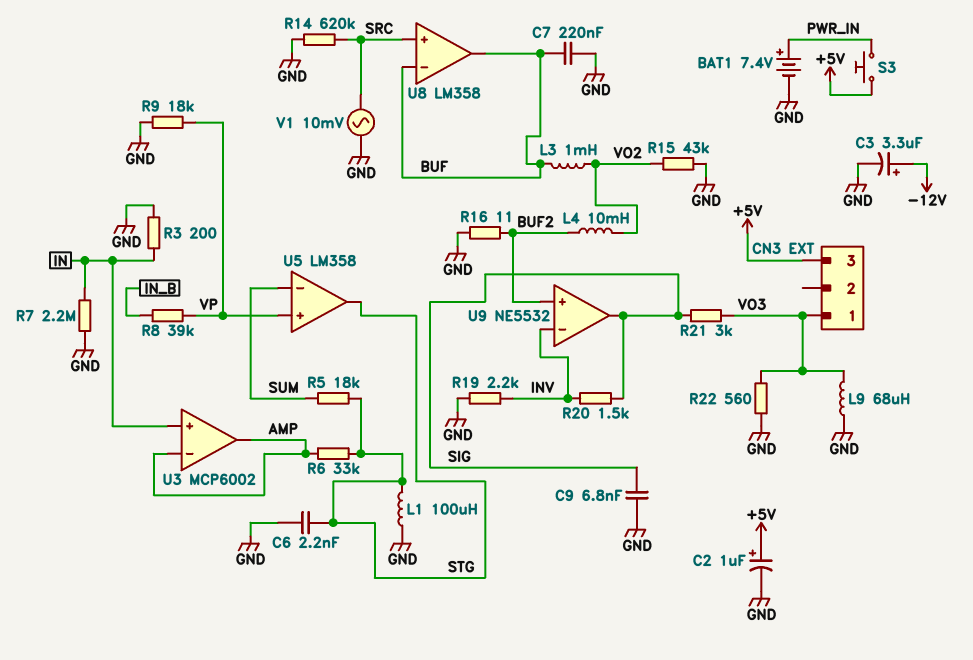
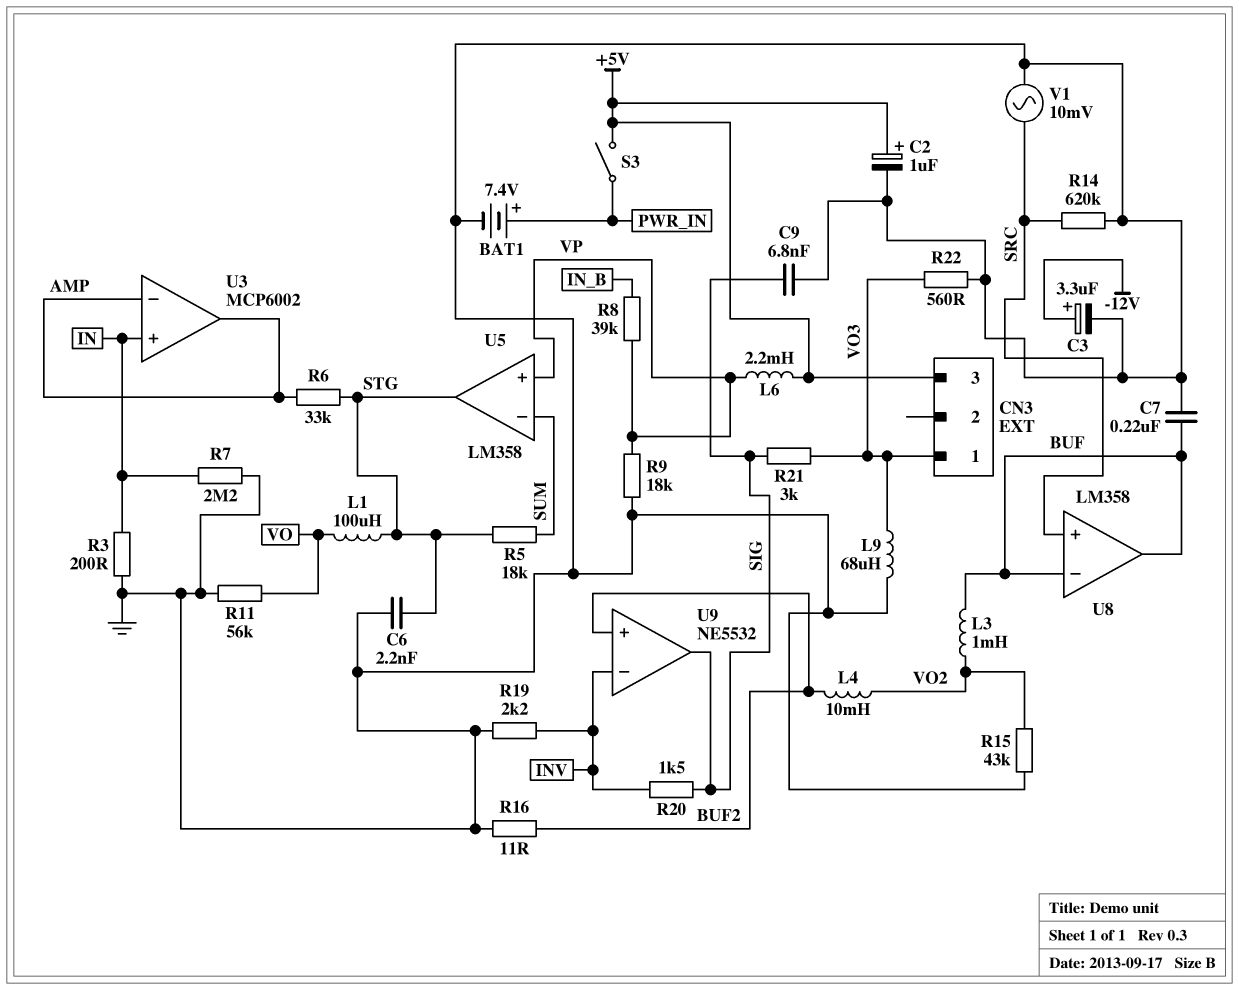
L1: 100uH (GND, STG) -> 100uH (STG, VO)
L6: none -> 2.2mH (+5V, VP)
R11: none -> 56k (GND, VO)
S3: button (+5V, PWR_IN) -> switch (+5V, PWR_IN)

